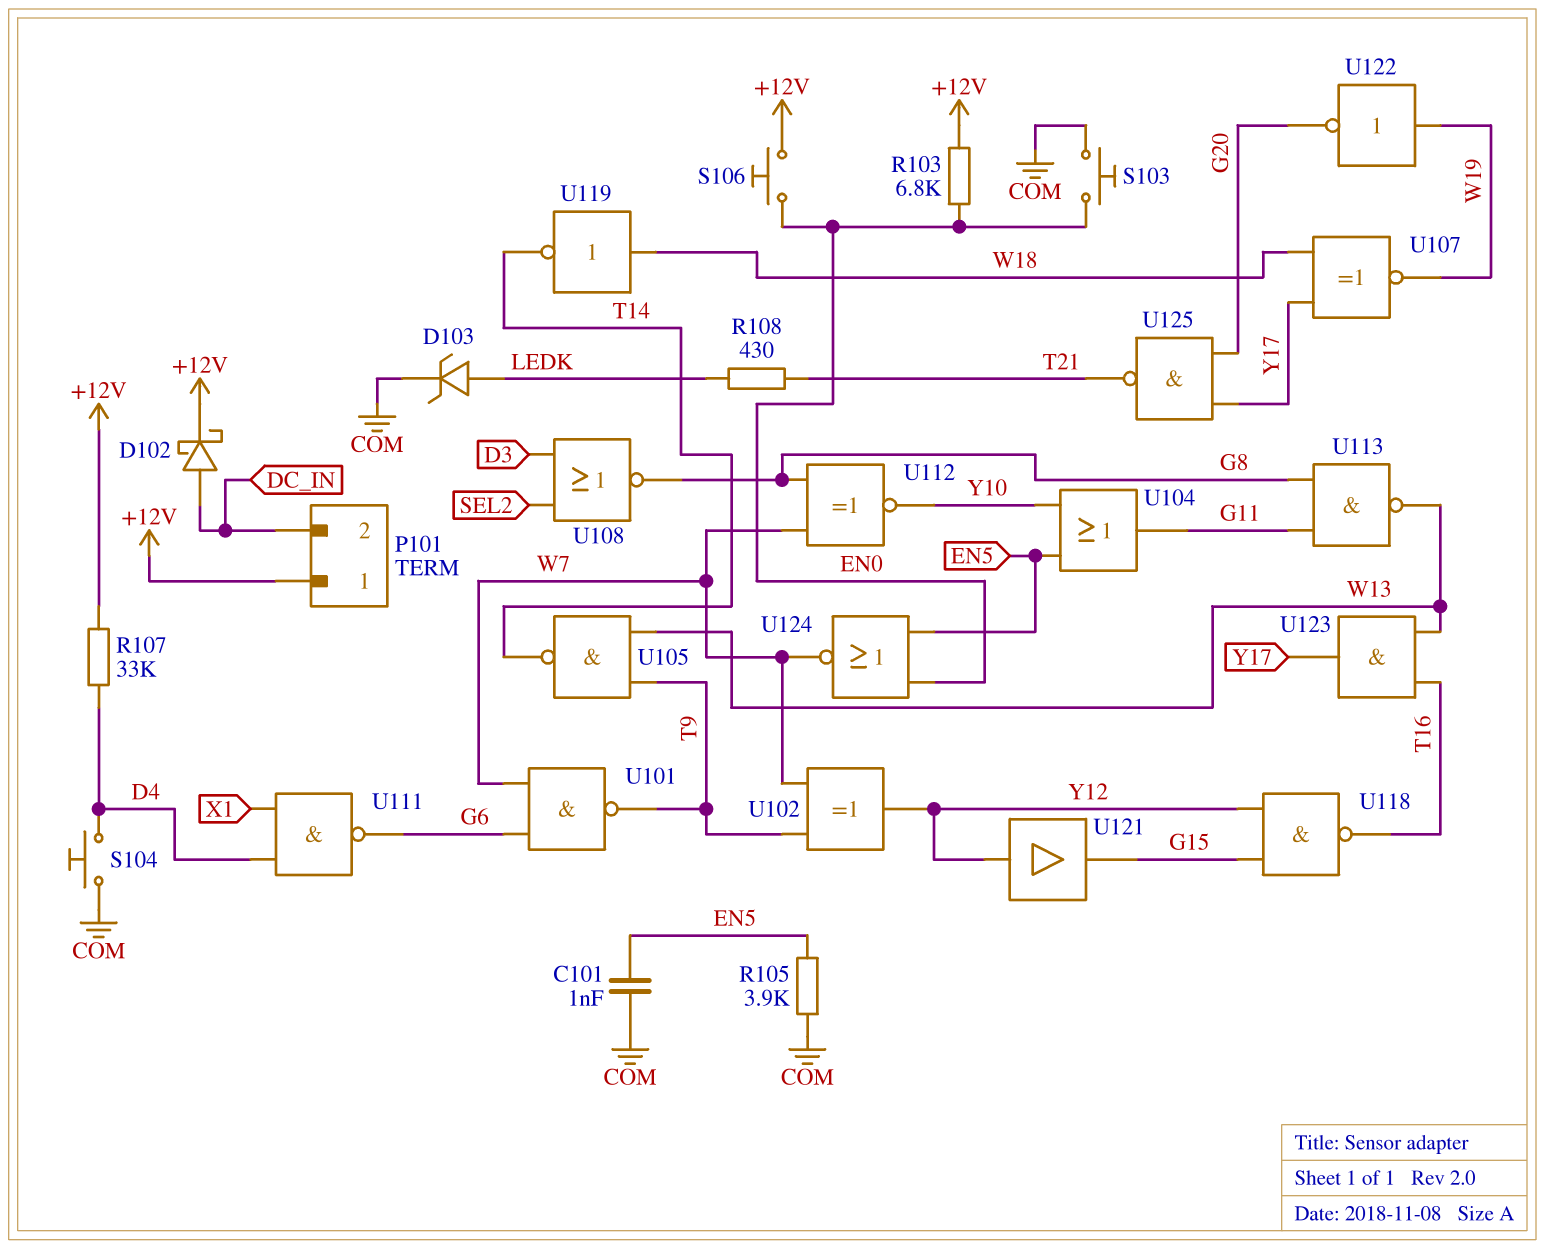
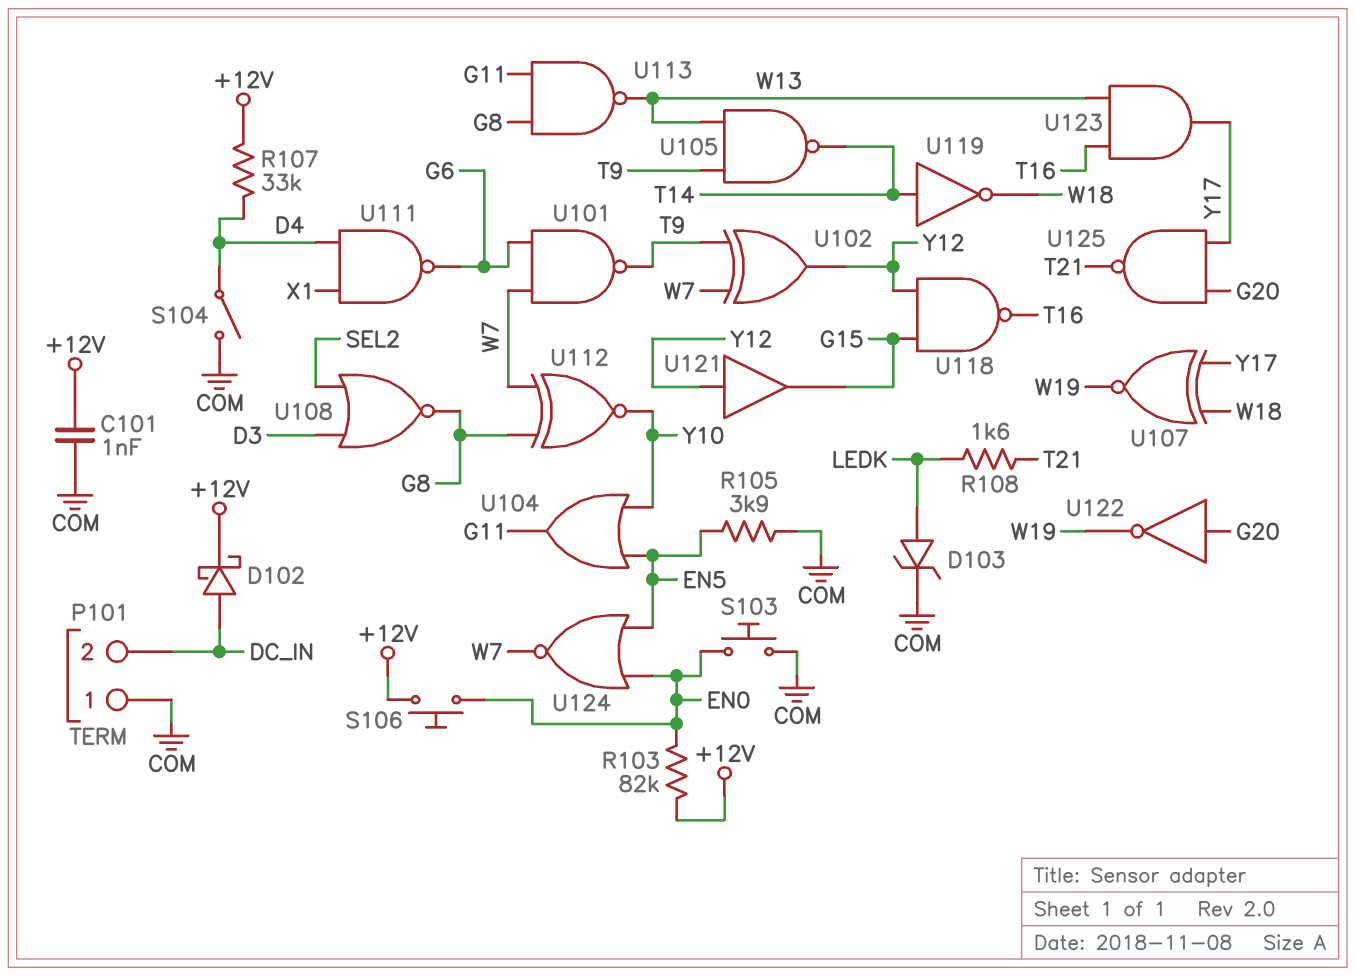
C101: 1nF (COM, EN5) -> 1nF (+12V, COM)
P101 pin 1: +12V -> COM
R103: 6.8k (+12V, EN0) -> 82k (+12V, EN0)
R108: 430 (LEDK, T21) -> 1.6k (LEDK, T21)
S104: button (COM, D4) -> switch (COM, D4)
U119: NOT (in W18, out T14) -> NOT (in T14, out W18)
U122: NOT (in W19, out G20) -> NOT (in G20, out W19)

